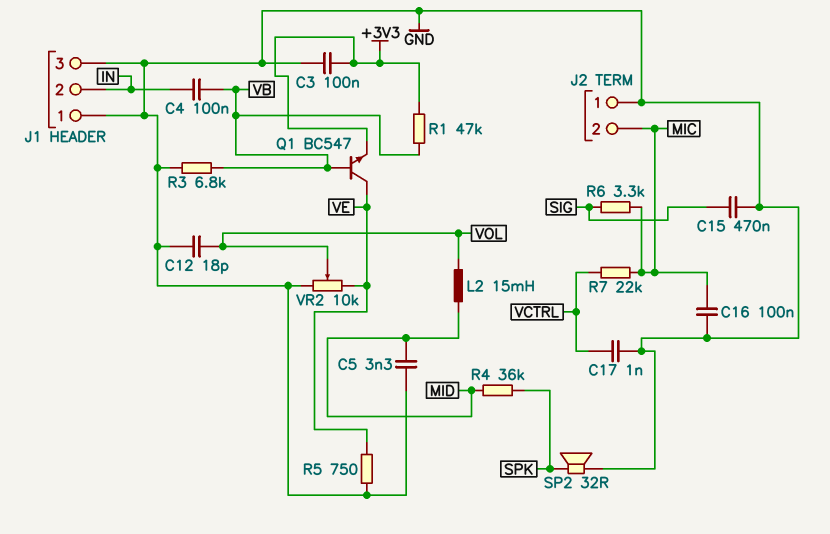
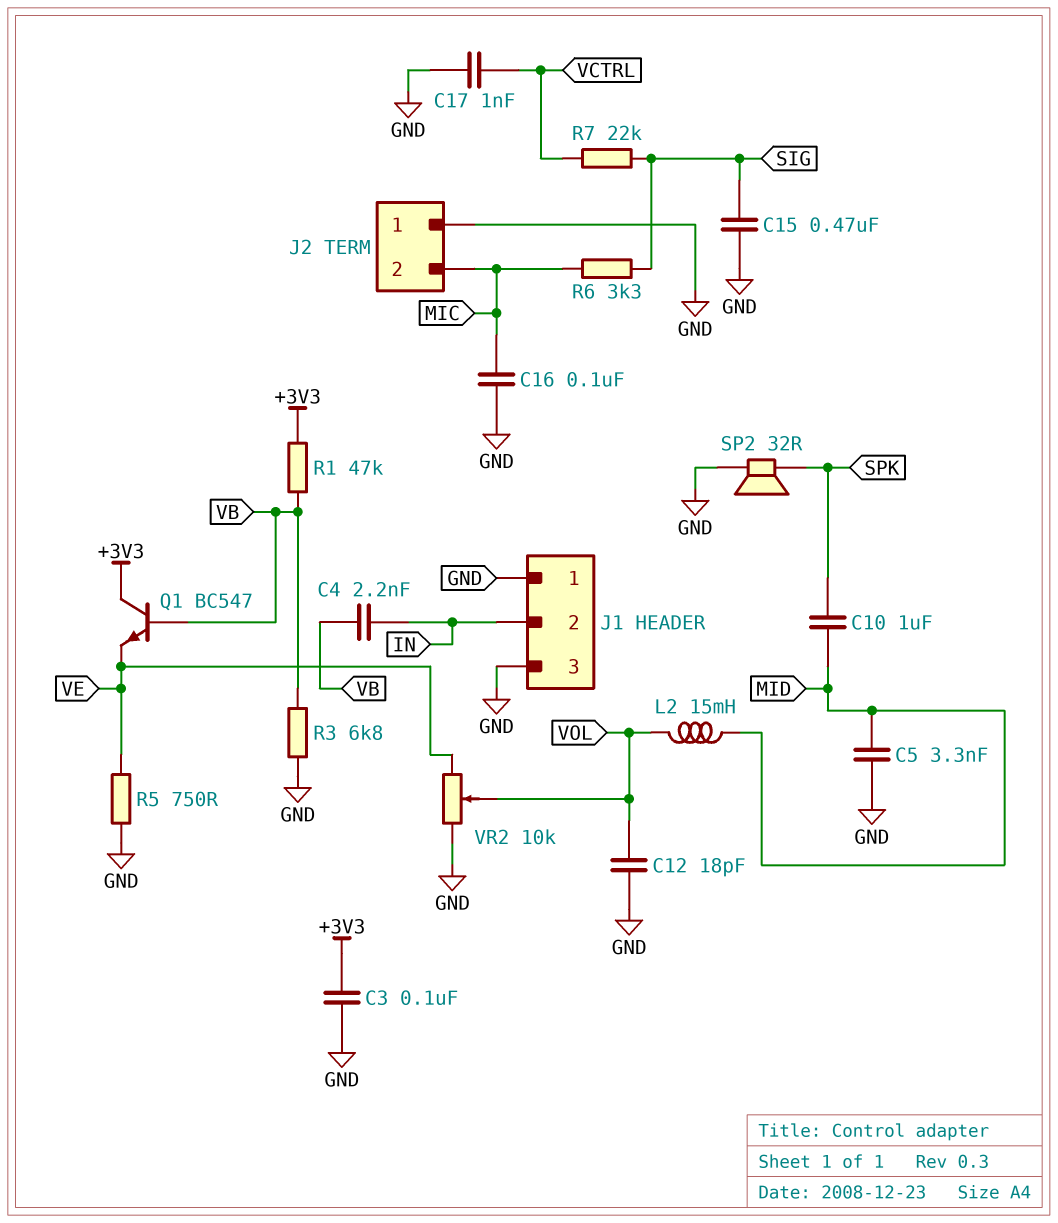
C4: 100nF (IN, VB) -> 2.2nF (IN, VB)
C10: none -> 1uF (MID, SPK)
Q1: NPN BC547 (B VB, C VE, E +3V3) -> NPN BC547 (B VB, C +3V3, E VE)
R4: 36k (MID, SPK) -> none
R7: 22k (MIC, VCTRL) -> 22k (SIG, VCTRL)

